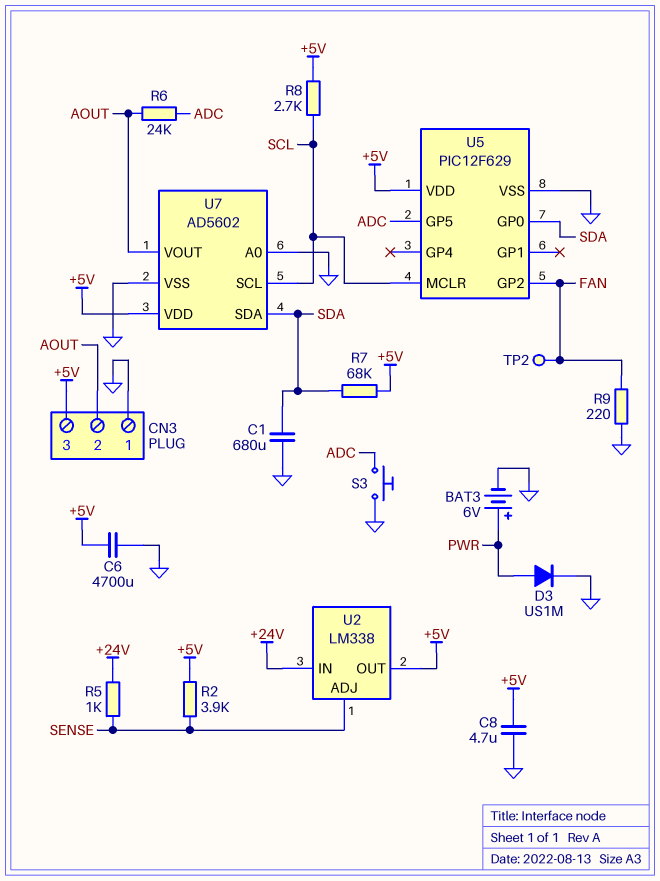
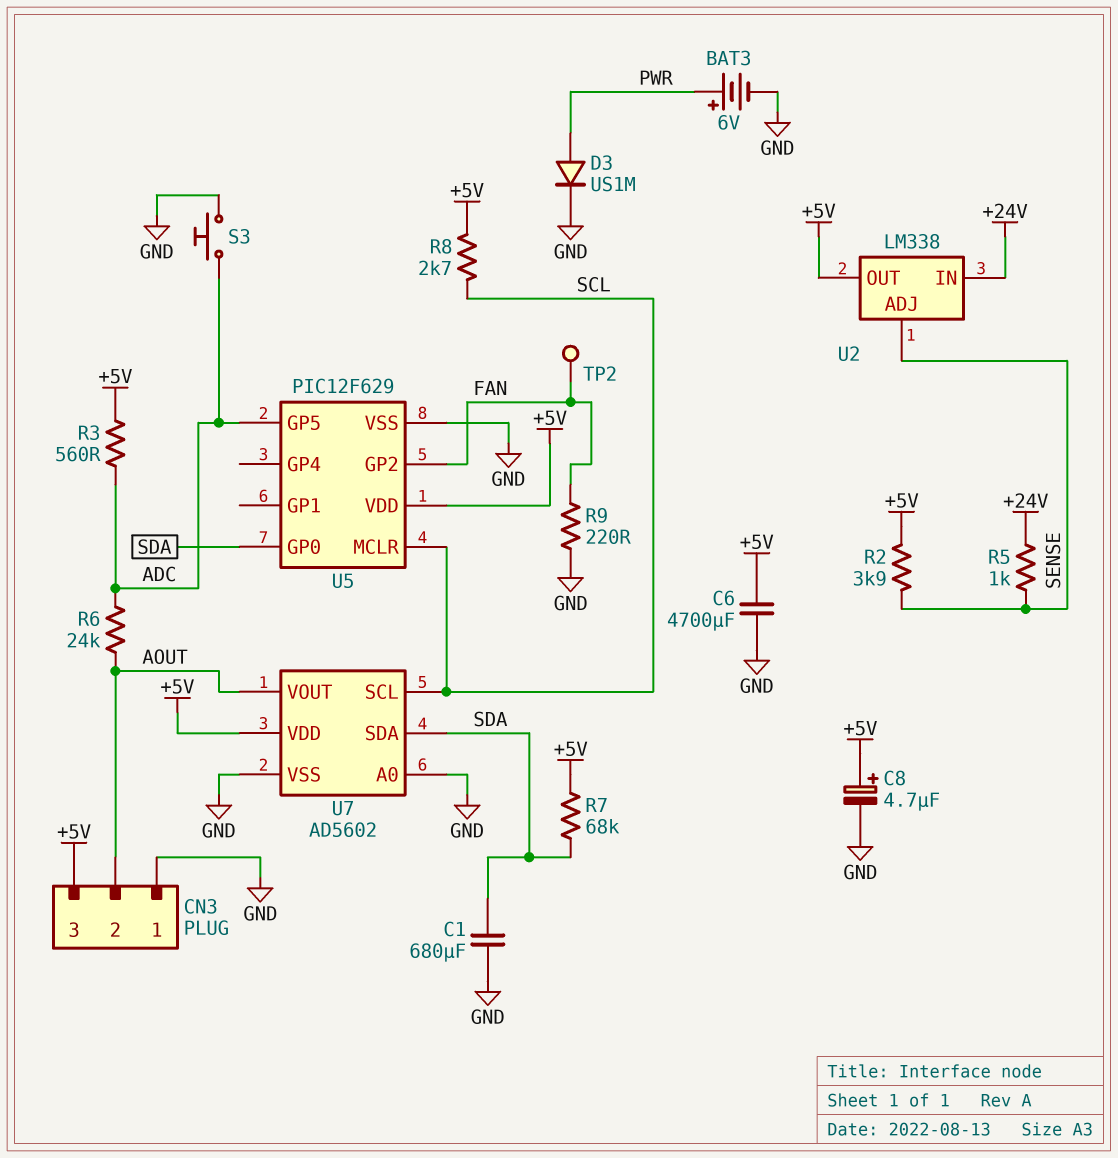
C8: 4.7uF (+5V, GND) -> 4.7uF (plus +5V, minus GND)
R3: none -> 560 (+5V, ADC)

